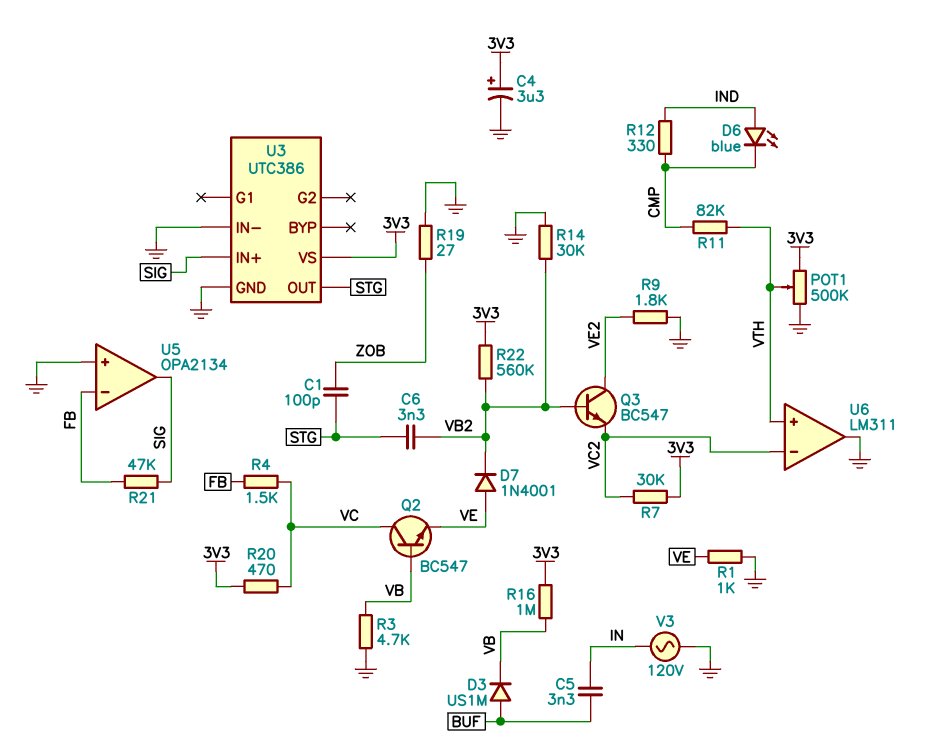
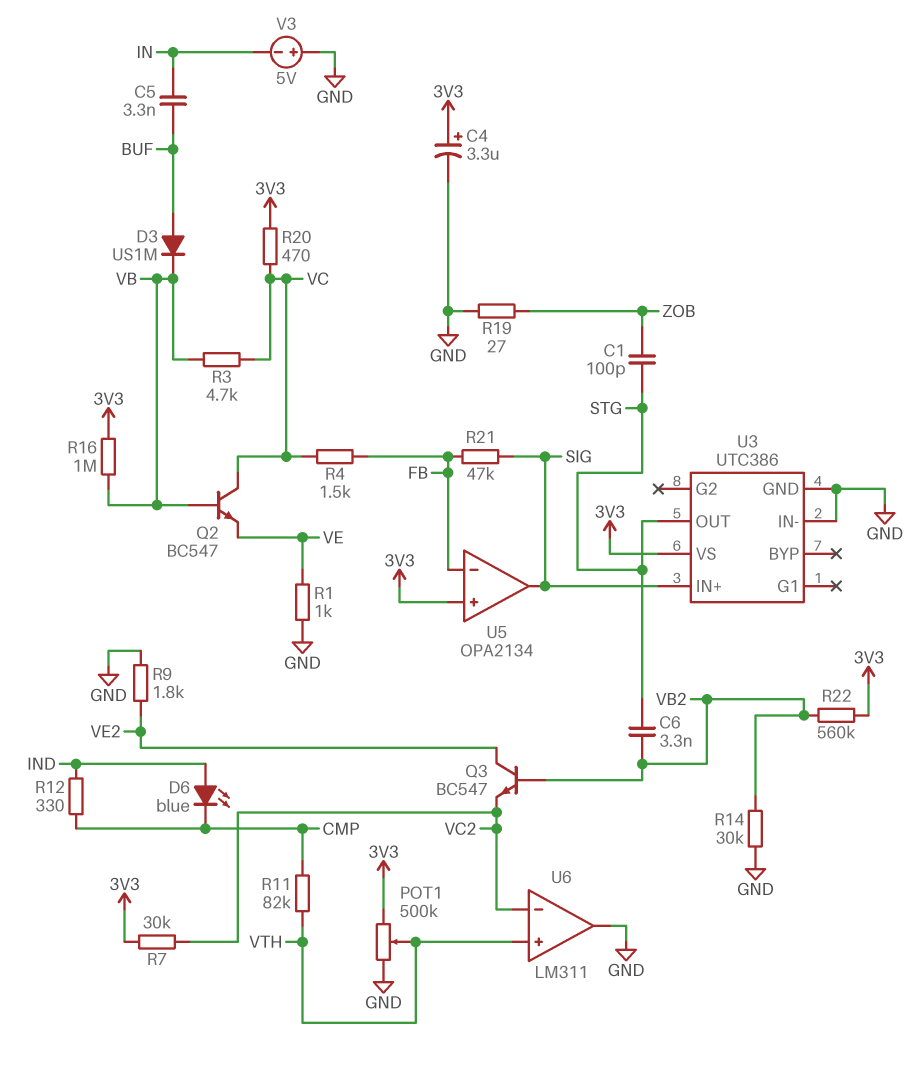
D7: diode 1N4001 (A VE, K VB2) -> none
R3: 4.7k (GND, VB) -> 4.7k (VB, VC)
U5 pin in+: GND -> 3V3
V3: AC 120V (GND, IN) -> 5V (plus GND, minus IN)

